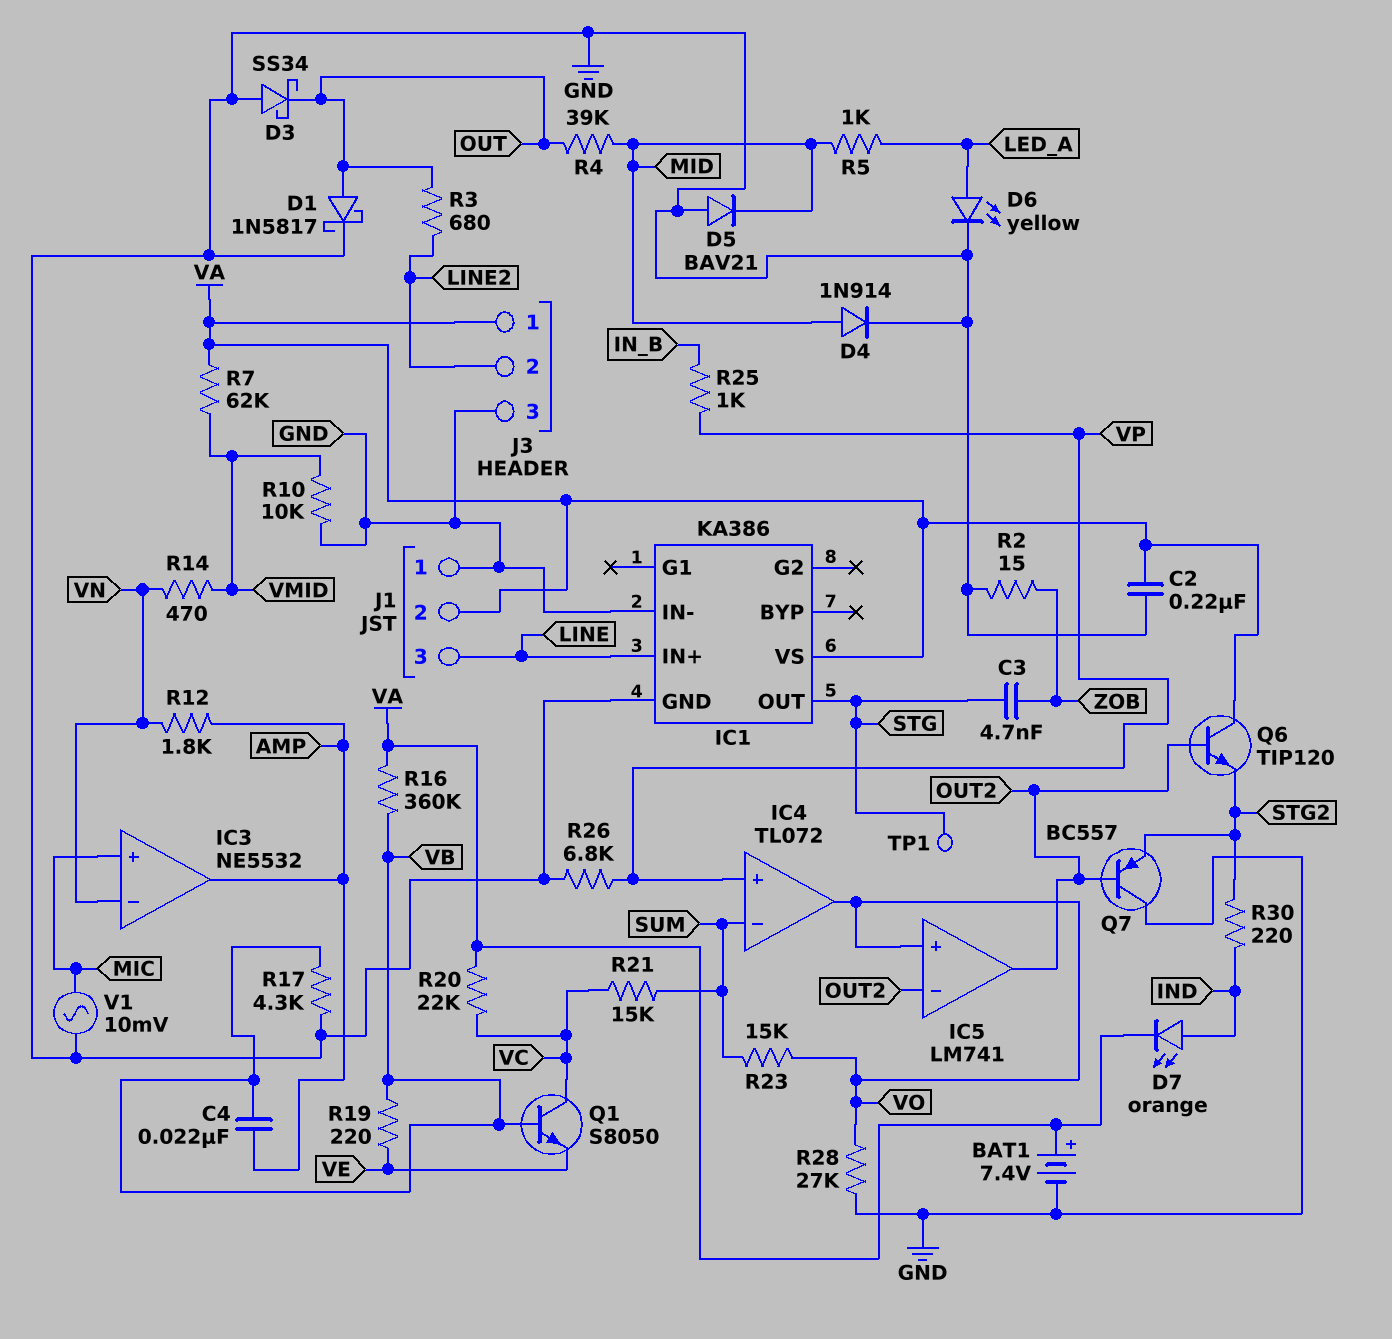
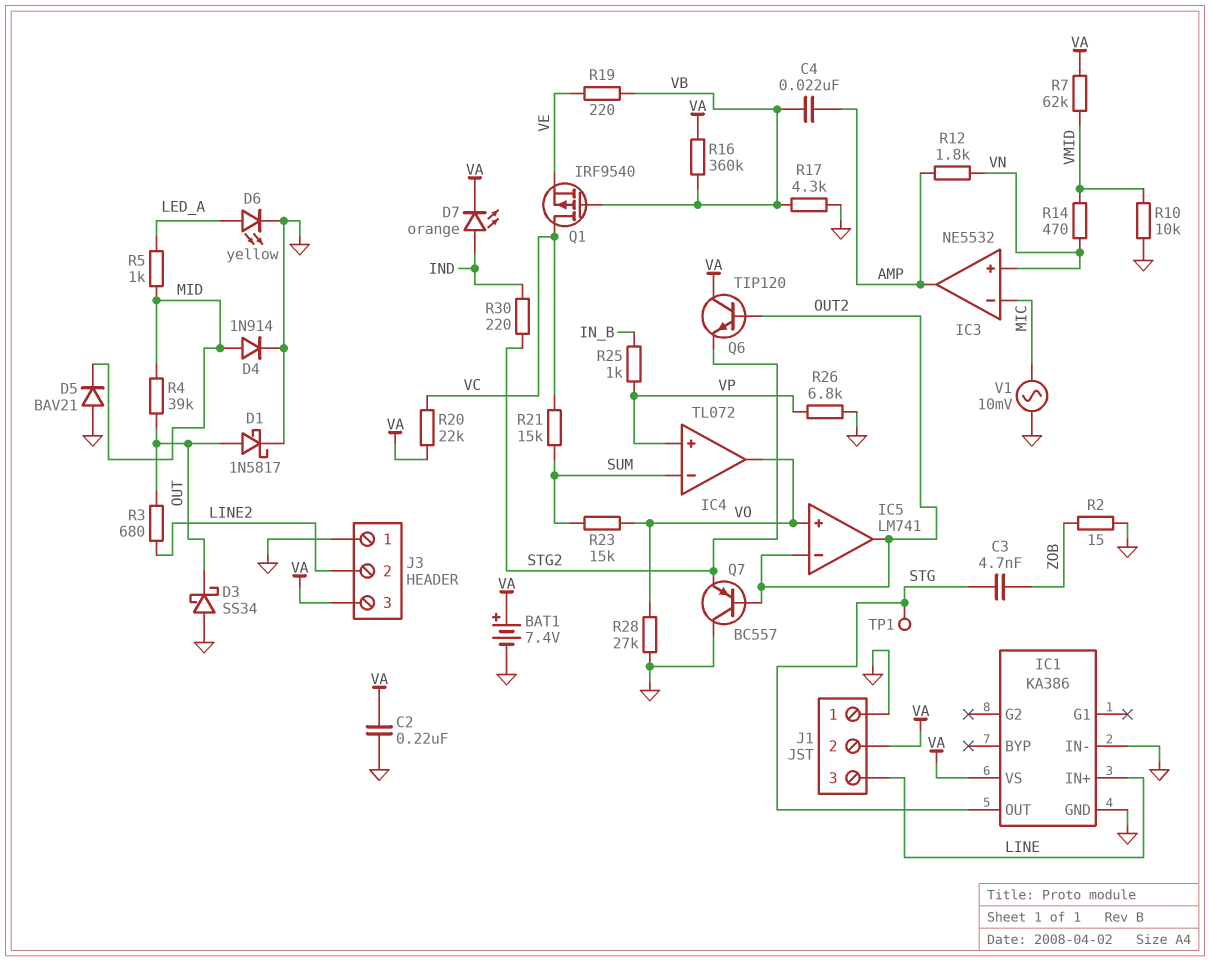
IC3 pin in+: MIC -> VN
IC3 pin in-: VN -> MIC
J3 pin 1: VA -> GND
J3 pin 3: GND -> VA
Q1: NPN S8050 (B VB, C VC, E VE) -> PMOS IRF9540 (G VB, D VC, S VE)

